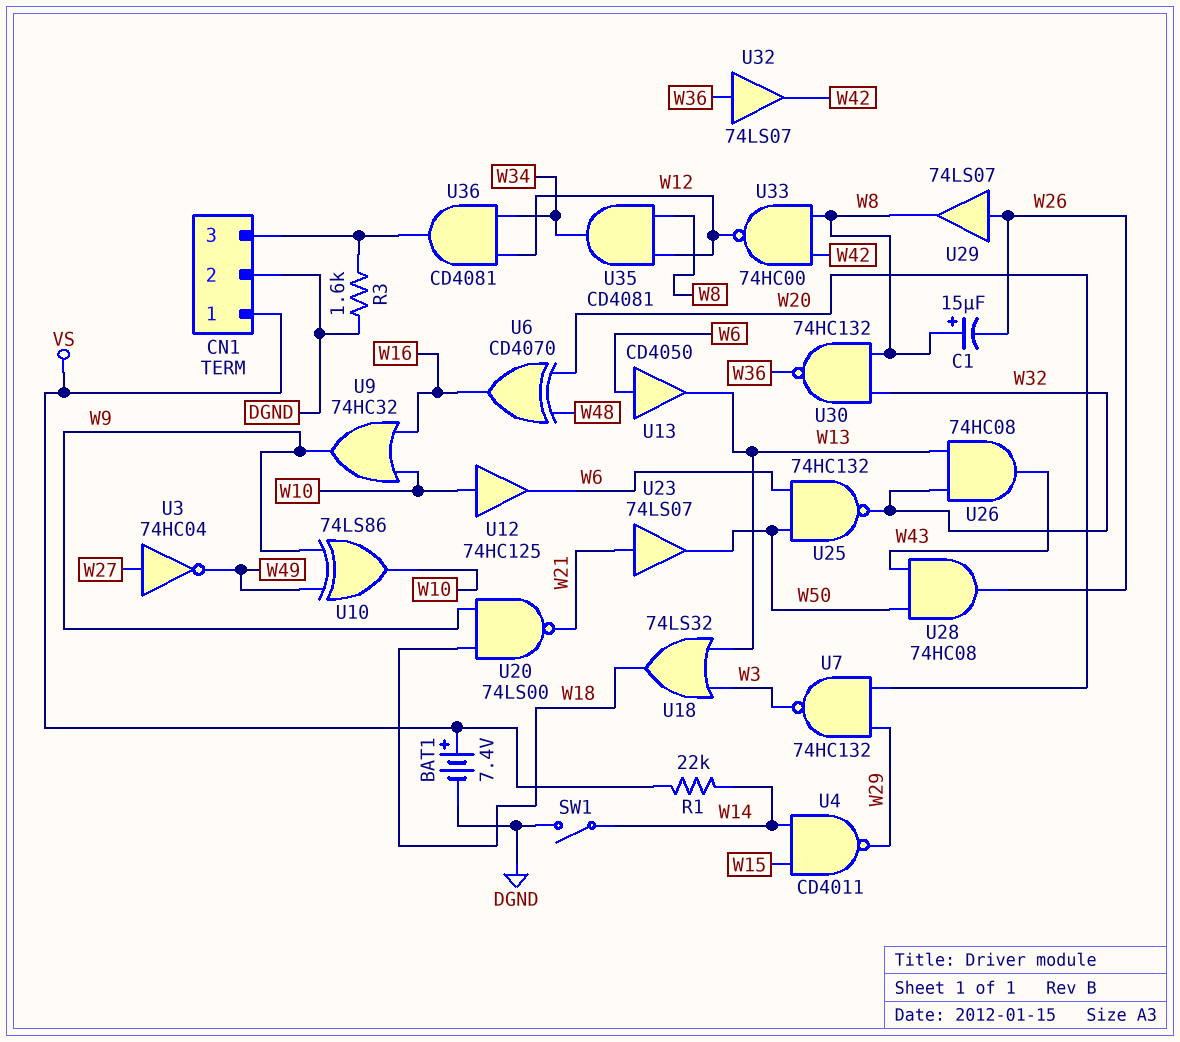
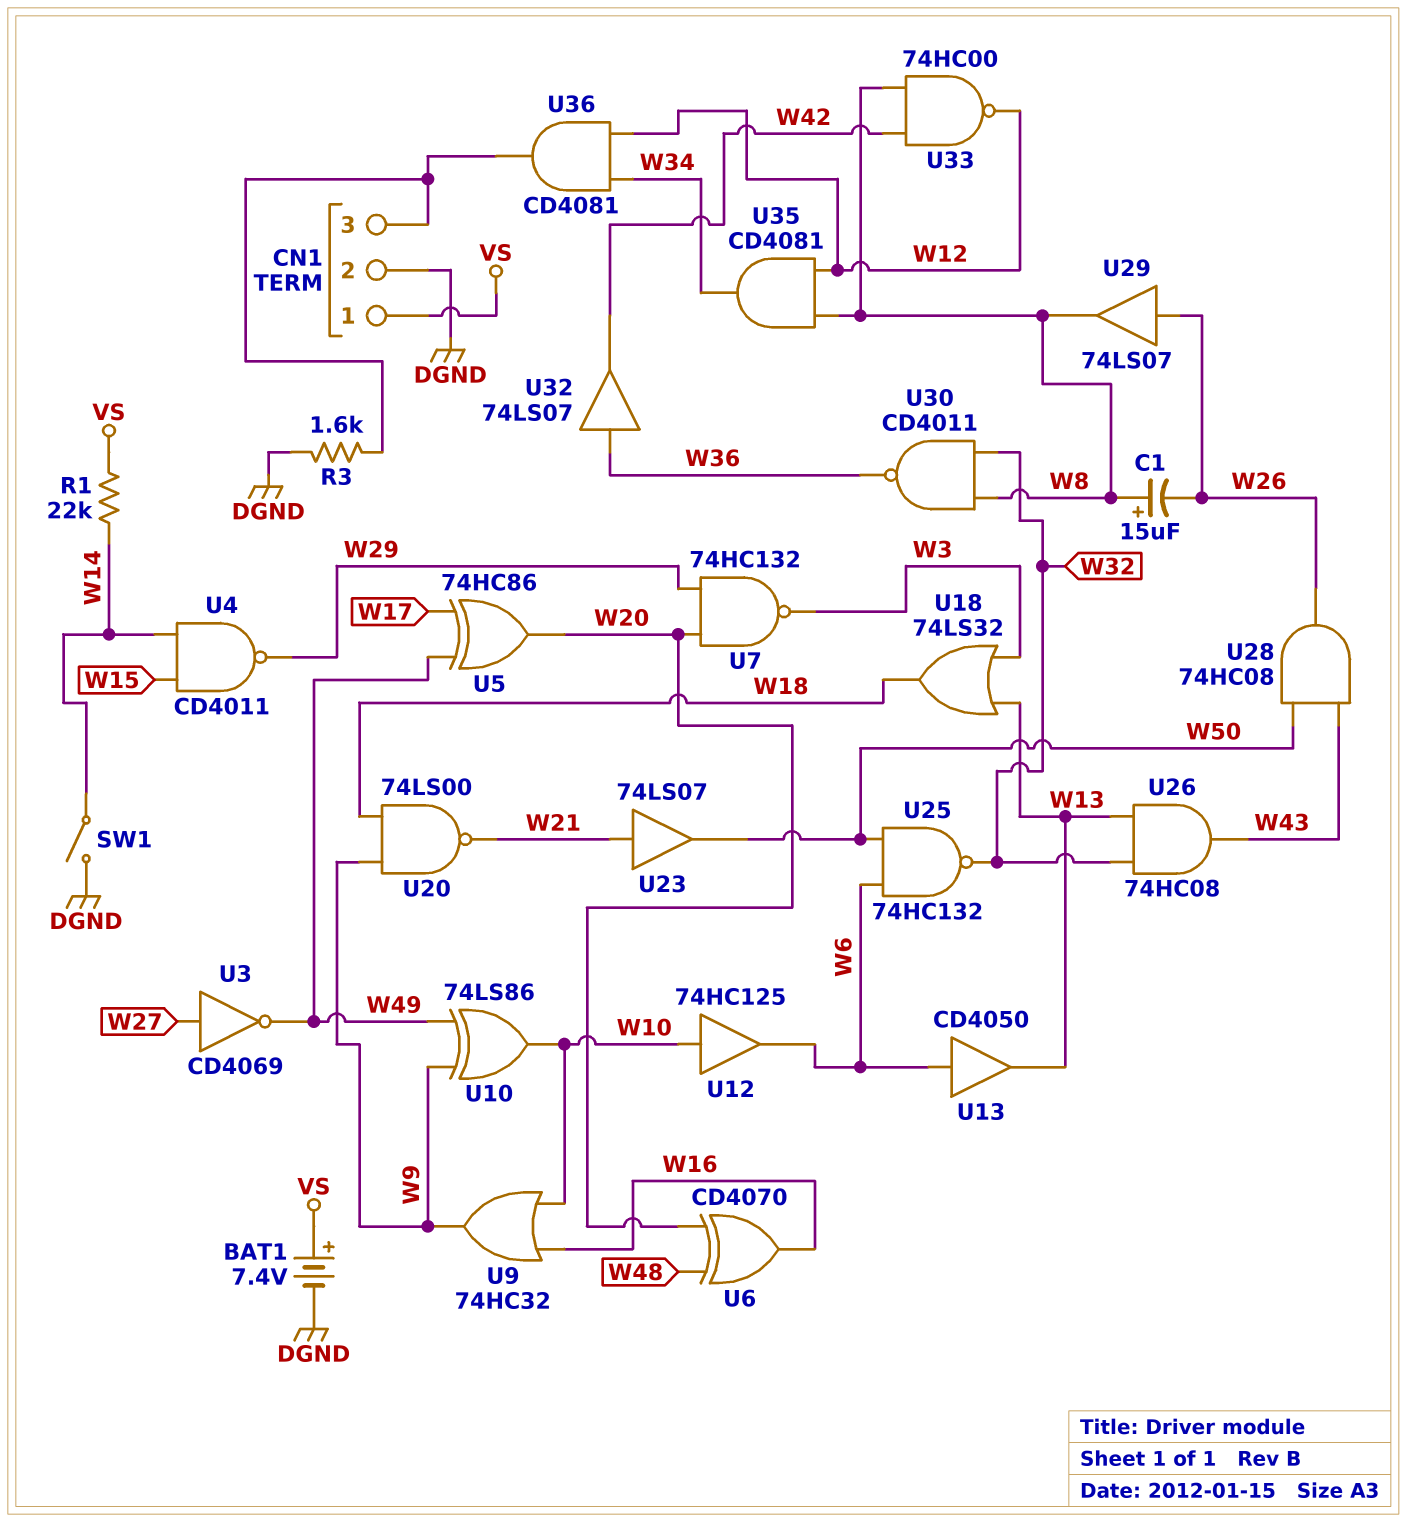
U3: NOT 74HC04 (in W27, out W49) -> NOT CD4069 (in W27, out W49)
U5: none -> XOR 74HC86 (in W17, in W49, out W20)
U30: NAND 74HC132 (in W8, in W32, out W36) -> NAND CD4011 (in W8, in W32, out W36)

